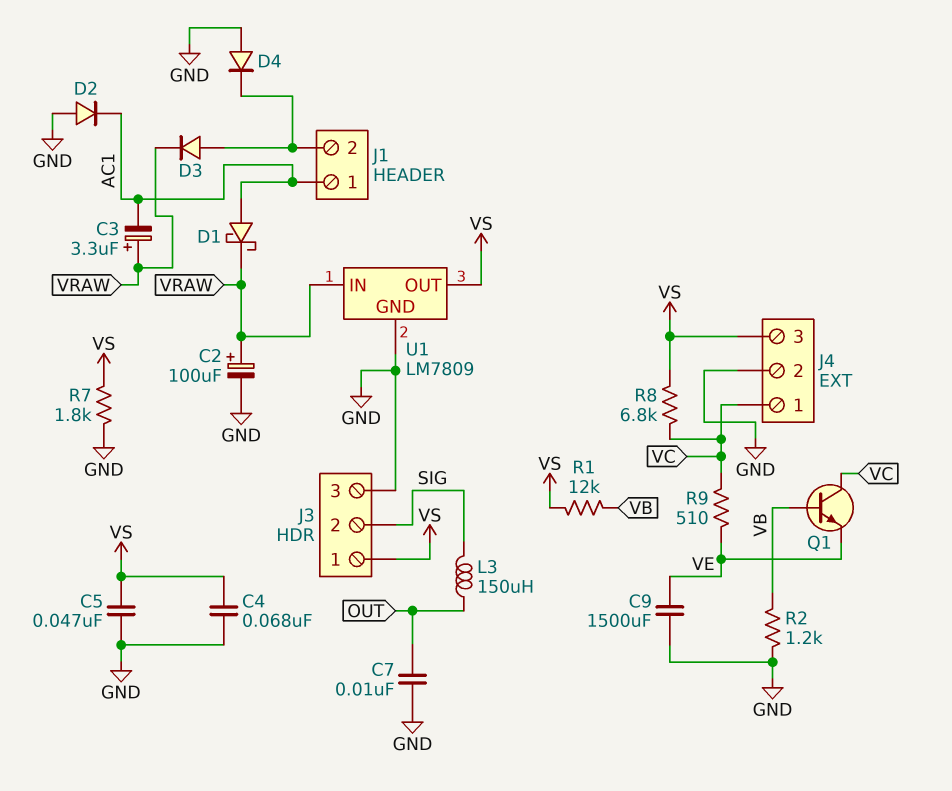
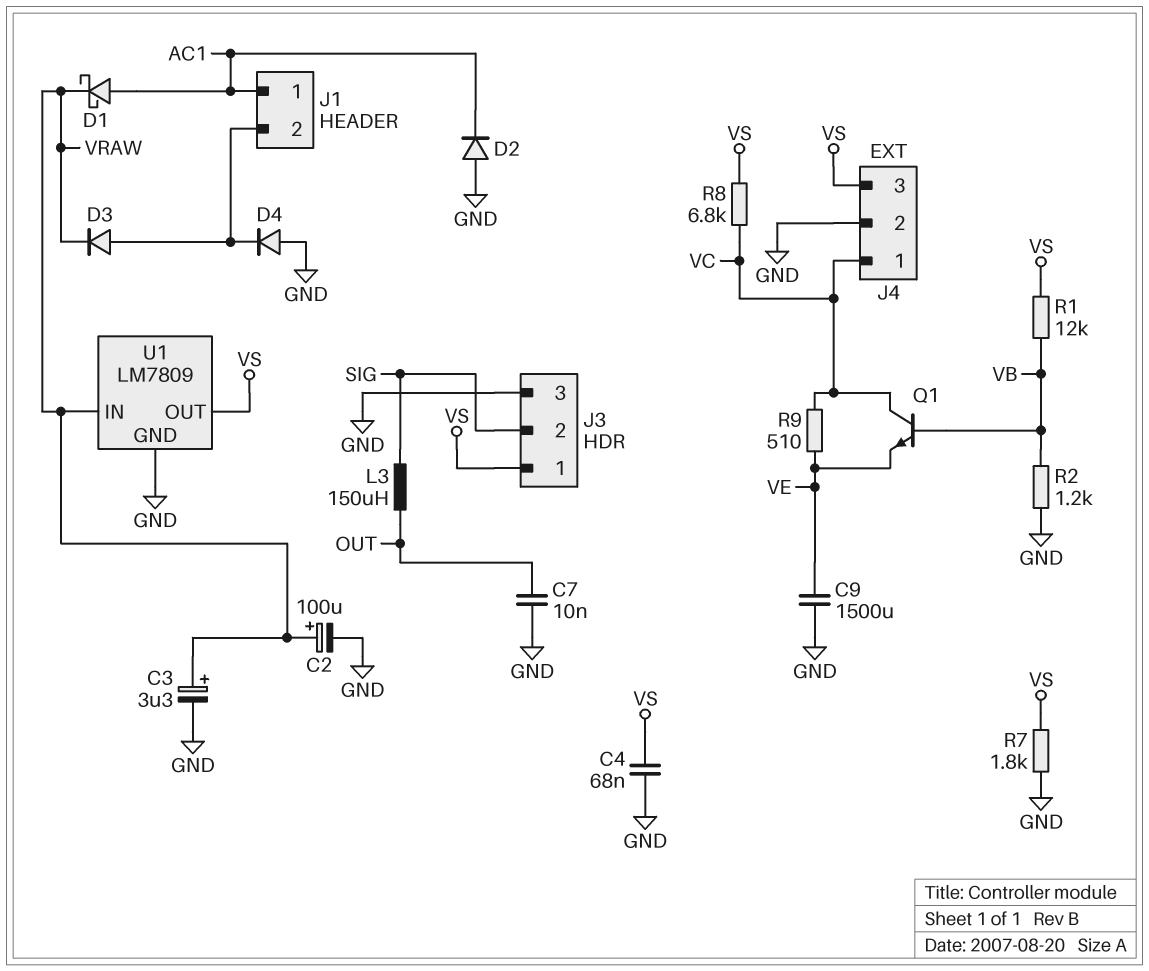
C3: 3.3uF (plus VRAW, minus AC1) -> 3.3uF (plus VRAW, minus GND)
C5: 47nF (GND, VS) -> none

